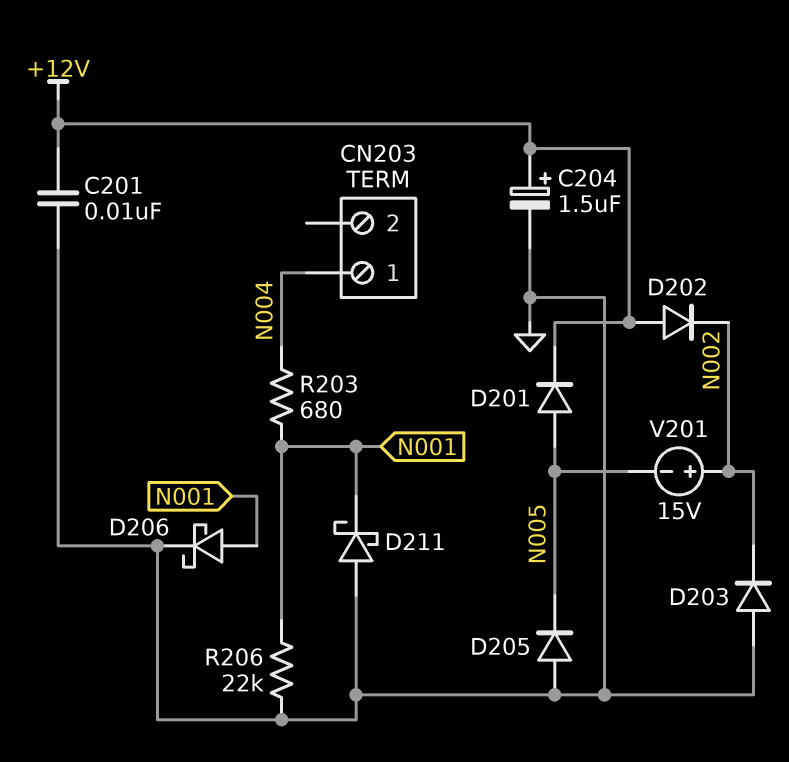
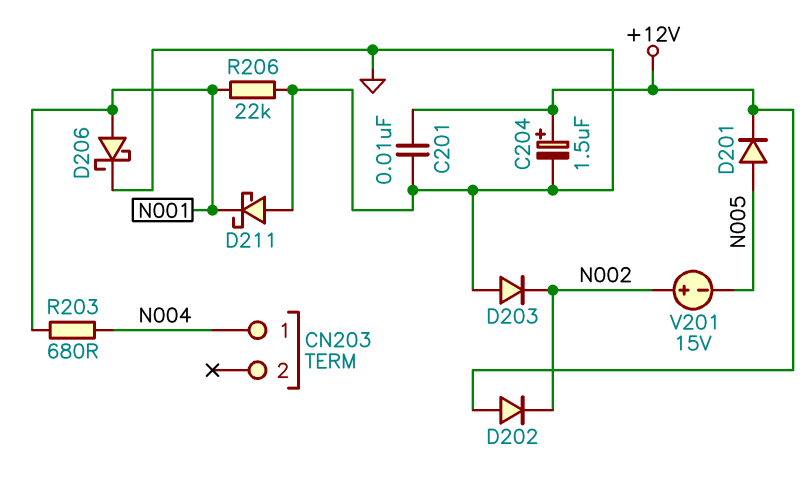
D205: diode (A GND, K N005) -> none

